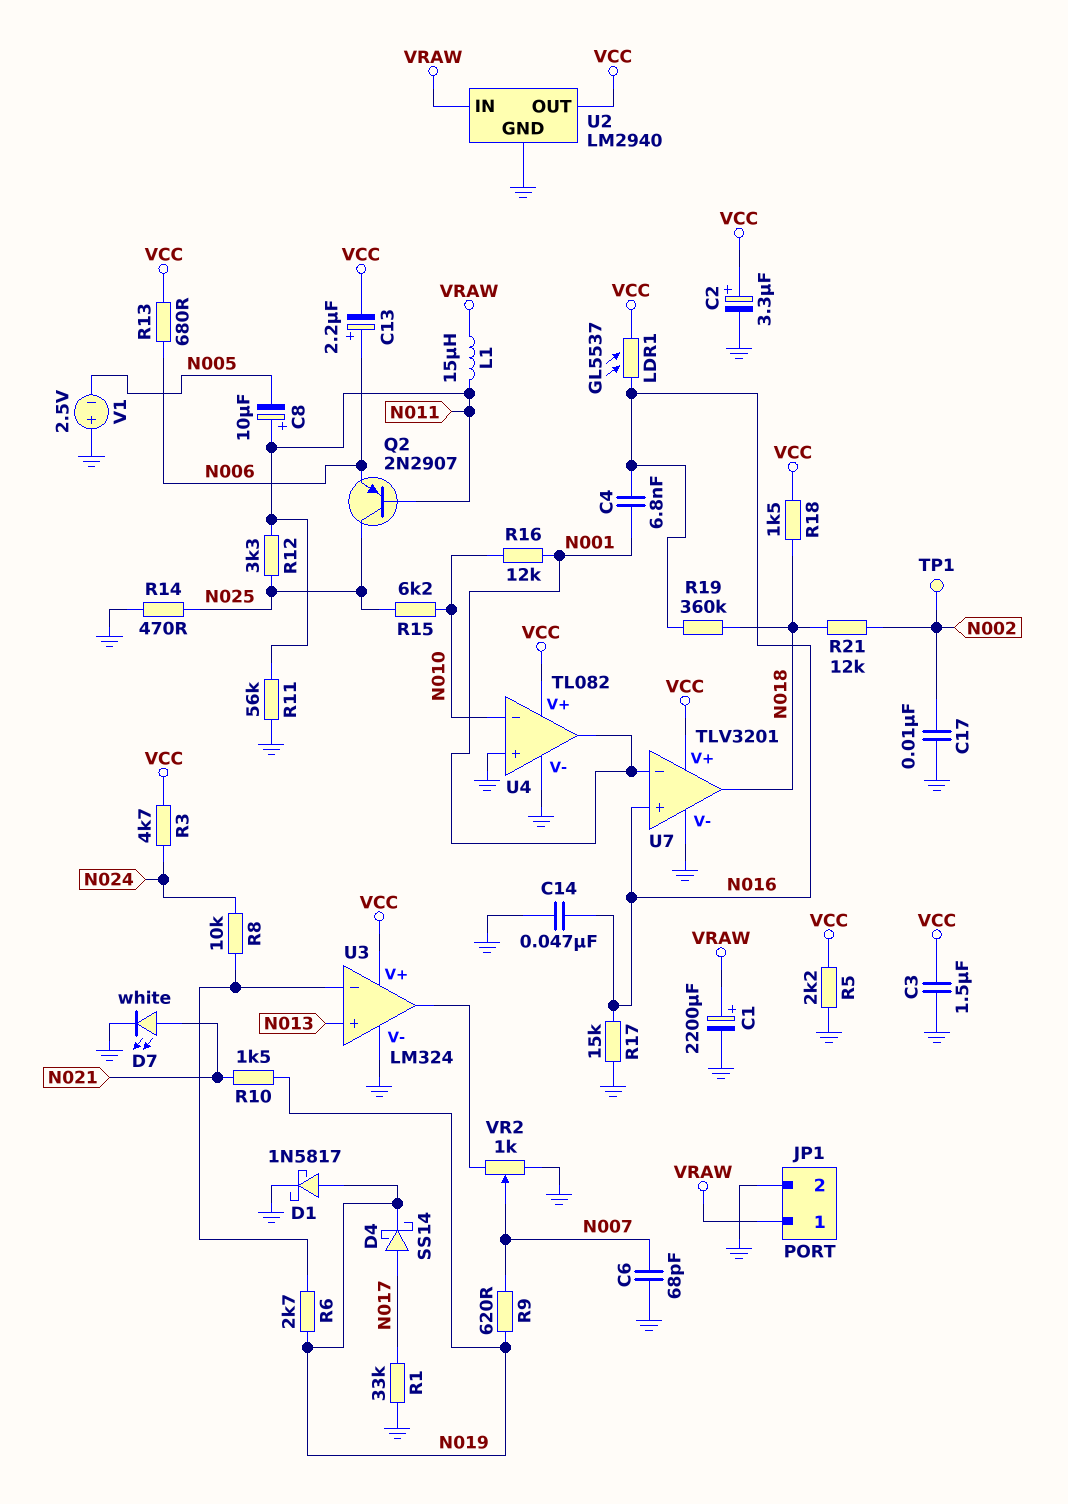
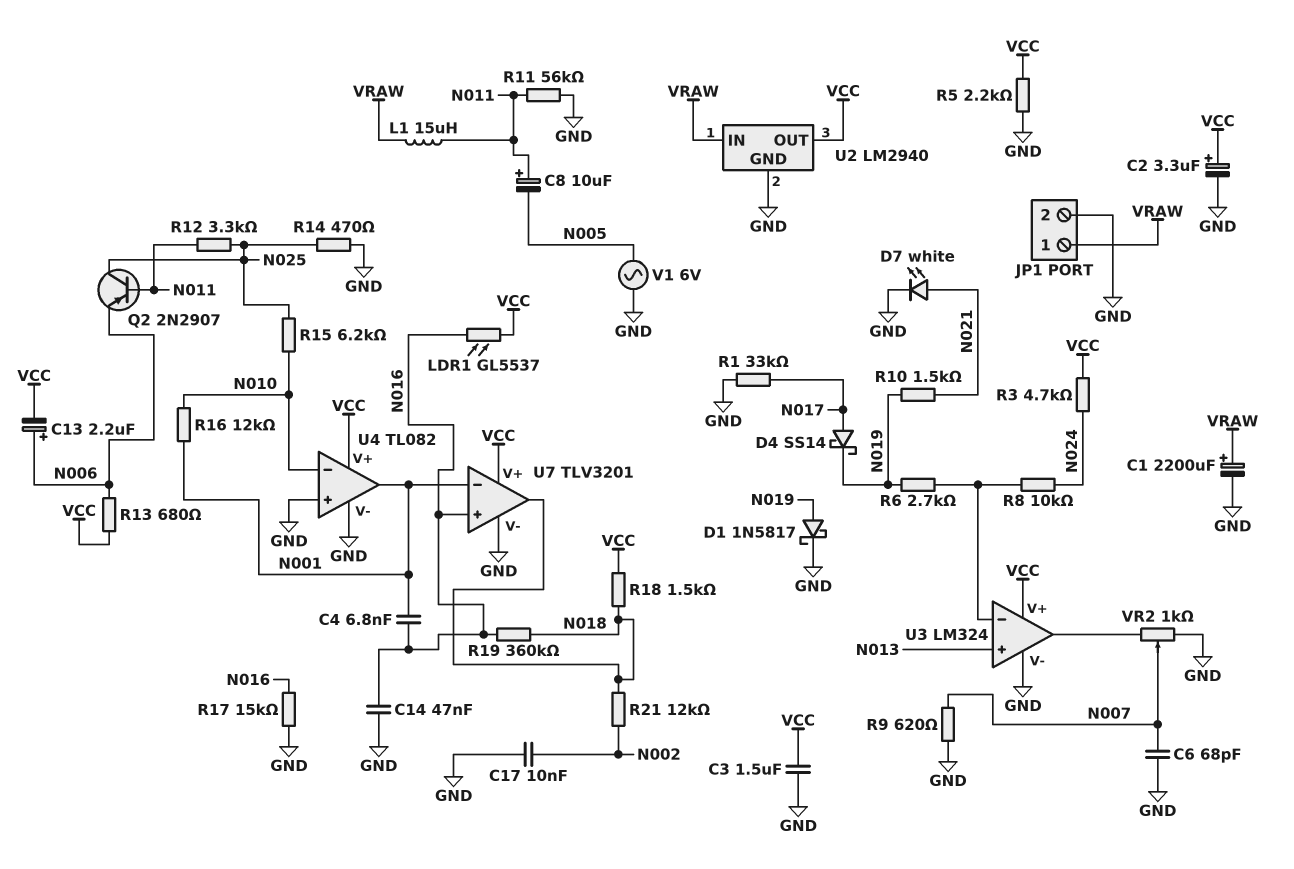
R9: 620 (N007, N019) -> 620 (GND, N007)
TP1: test point (N002) -> none
V1: 2.5V (plus GND, minus N005) -> AC 6V (GND, N005)

